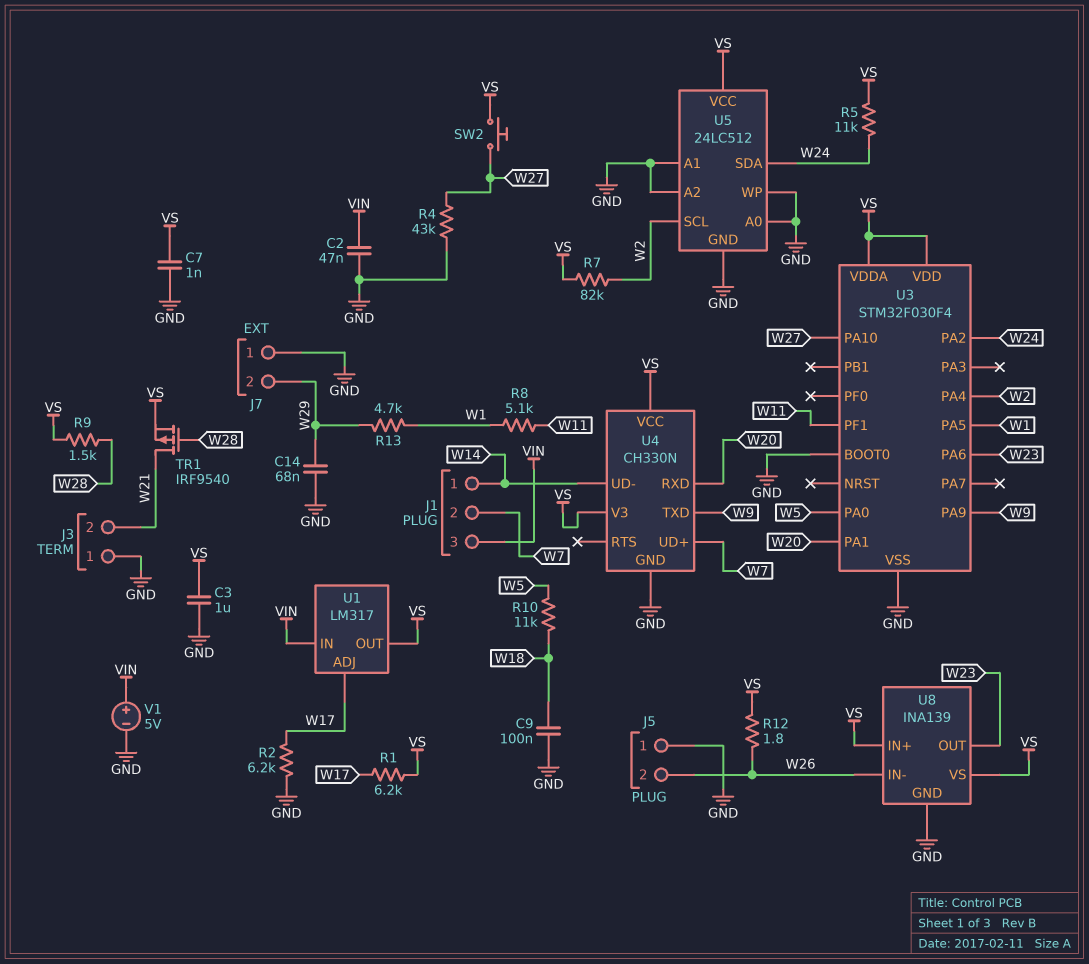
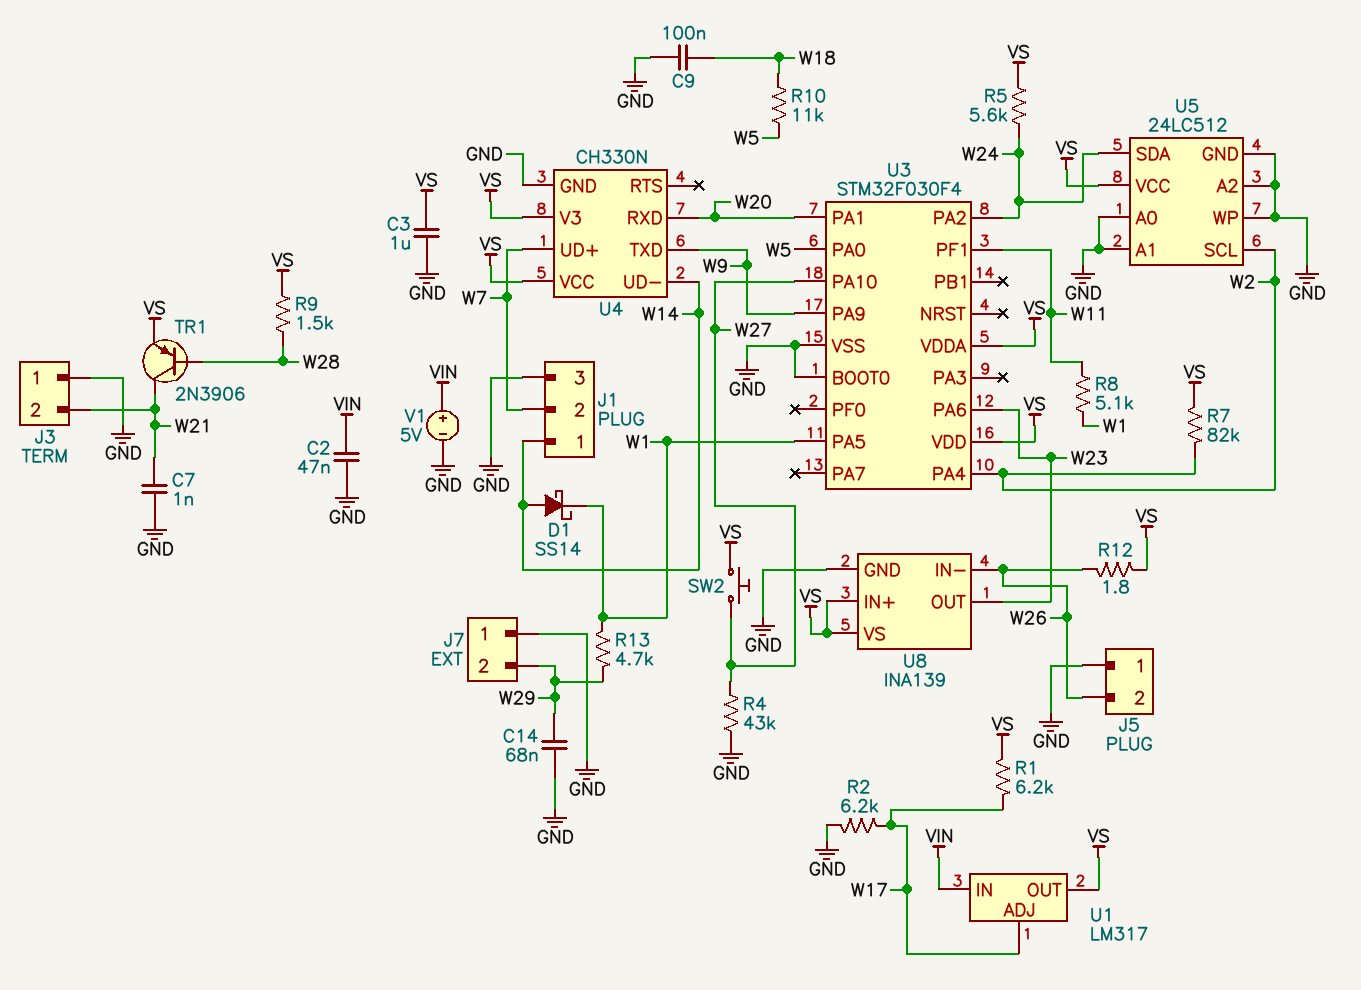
C7: 1nF (GND, VS) -> 1nF (GND, W21)
D1: none -> schottky SS14 (A W14, K W1)
J1 pin 3: VIN -> GND
R5: 11k (VS, W24) -> 5.6k (VS, W24)
TR1: PMOS IRF9540 (G W28, D W21, S VS) -> PNP 2N3906 (B W28, C W21, E VS)

